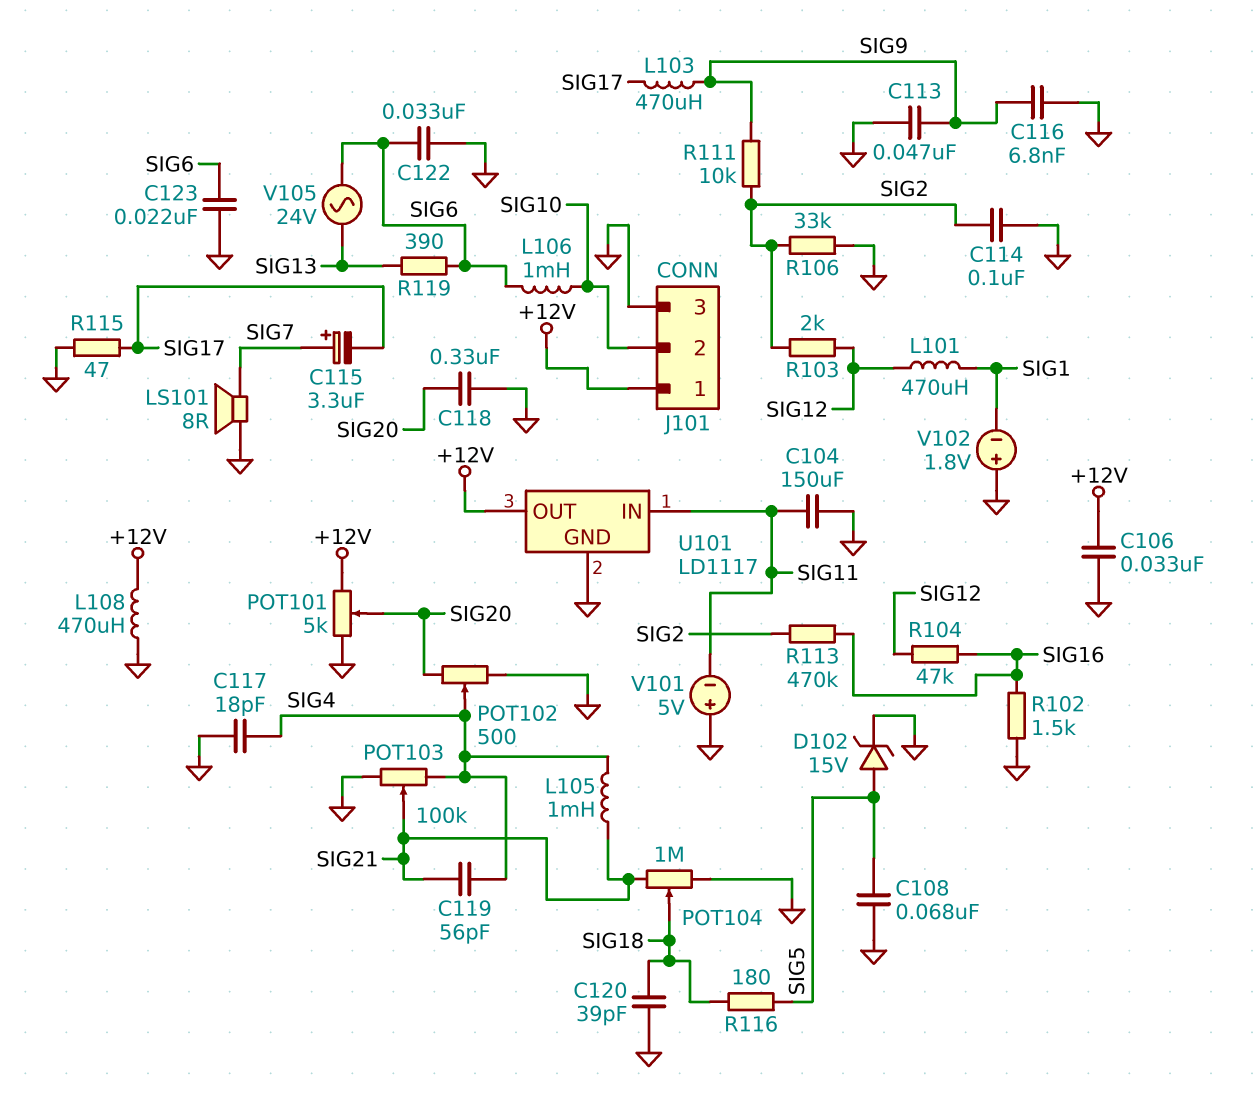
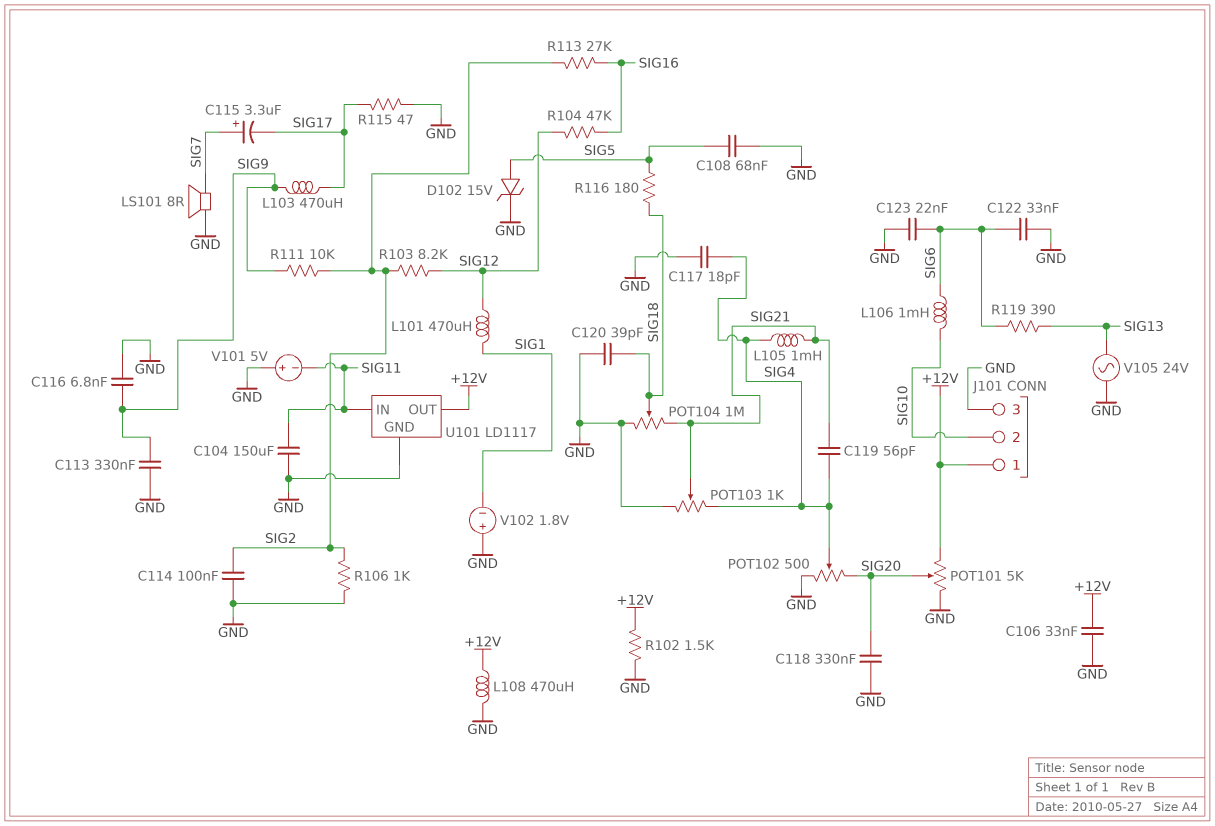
C113: 47nF (GND, SIG9) -> 330nF (GND, SIG9)
POT103: 100k (GND, SIG4, wiper SIG21) -> 1k (GND, SIG4, wiper SIG21)
R102: 1.5k (GND, SIG16) -> 1.5k (+12V, GND)
R103: 2k (SIG2, SIG12) -> 8.2k (SIG2, SIG12)
R106: 33k (GND, SIG2) -> 1k (GND, SIG2)
R113: 470k (SIG2, SIG16) -> 27k (SIG2, SIG16)
V105: AC 24V (SIG6, SIG13) -> AC 24V (GND, SIG13)

